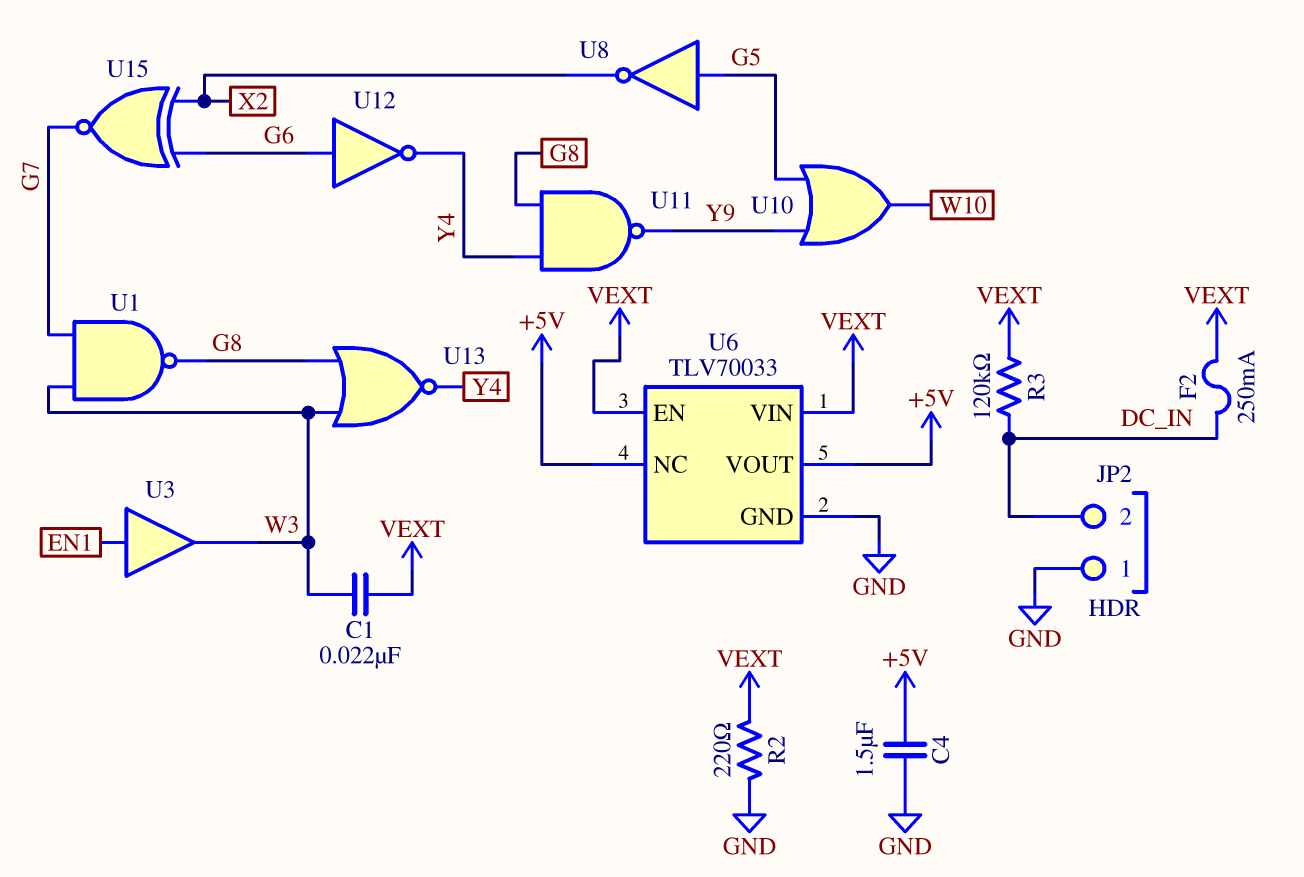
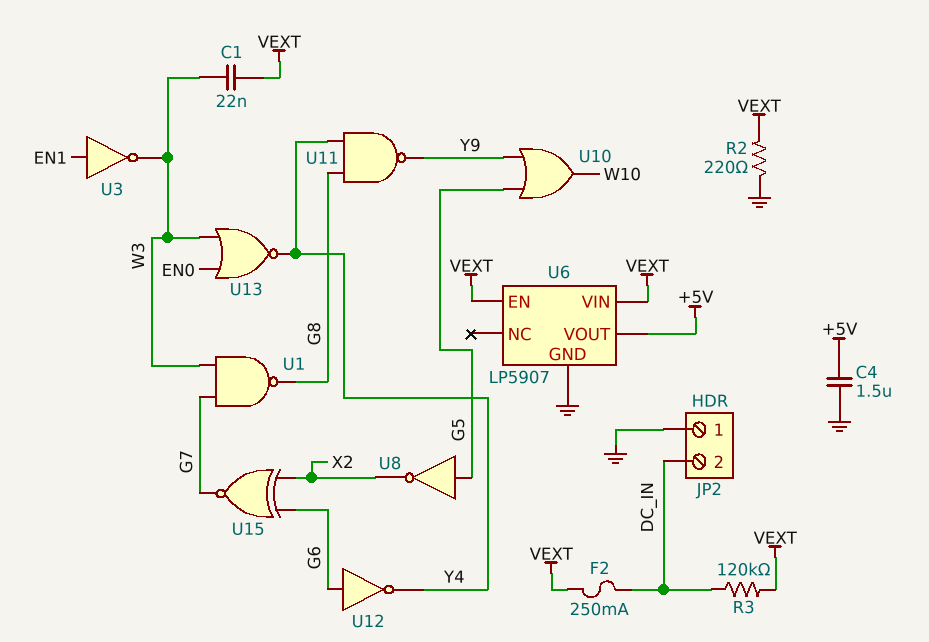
U3: buffer (in EN1, out W3) -> NOT (in EN1, out W3)
U6: TLV70033 -> LP5907
U6 pin NC: +5V -> none
U13: NOR (in G8, in W3, out Y4) -> NOR (in EN0, in W3, out Y4)

